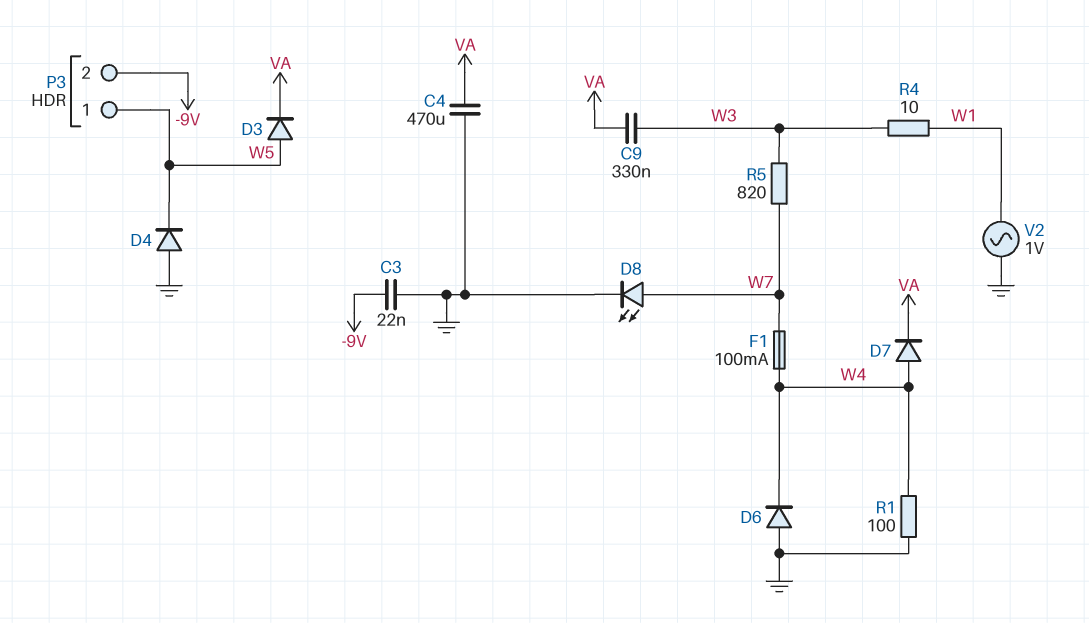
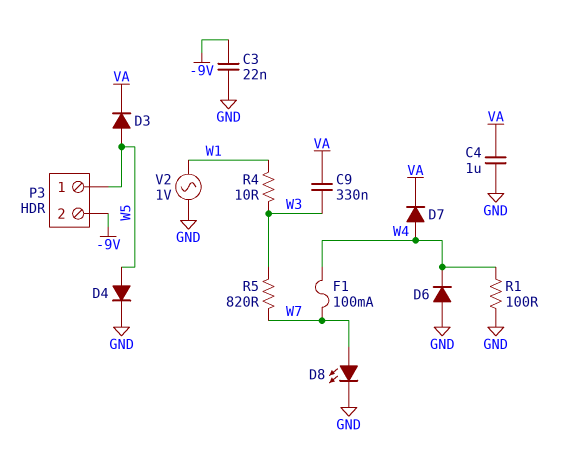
C4: 470uF (GND, VA) -> 1uF (GND, VA)
D4: diode (A GND, K W5) -> diode (A W5, K GND)

